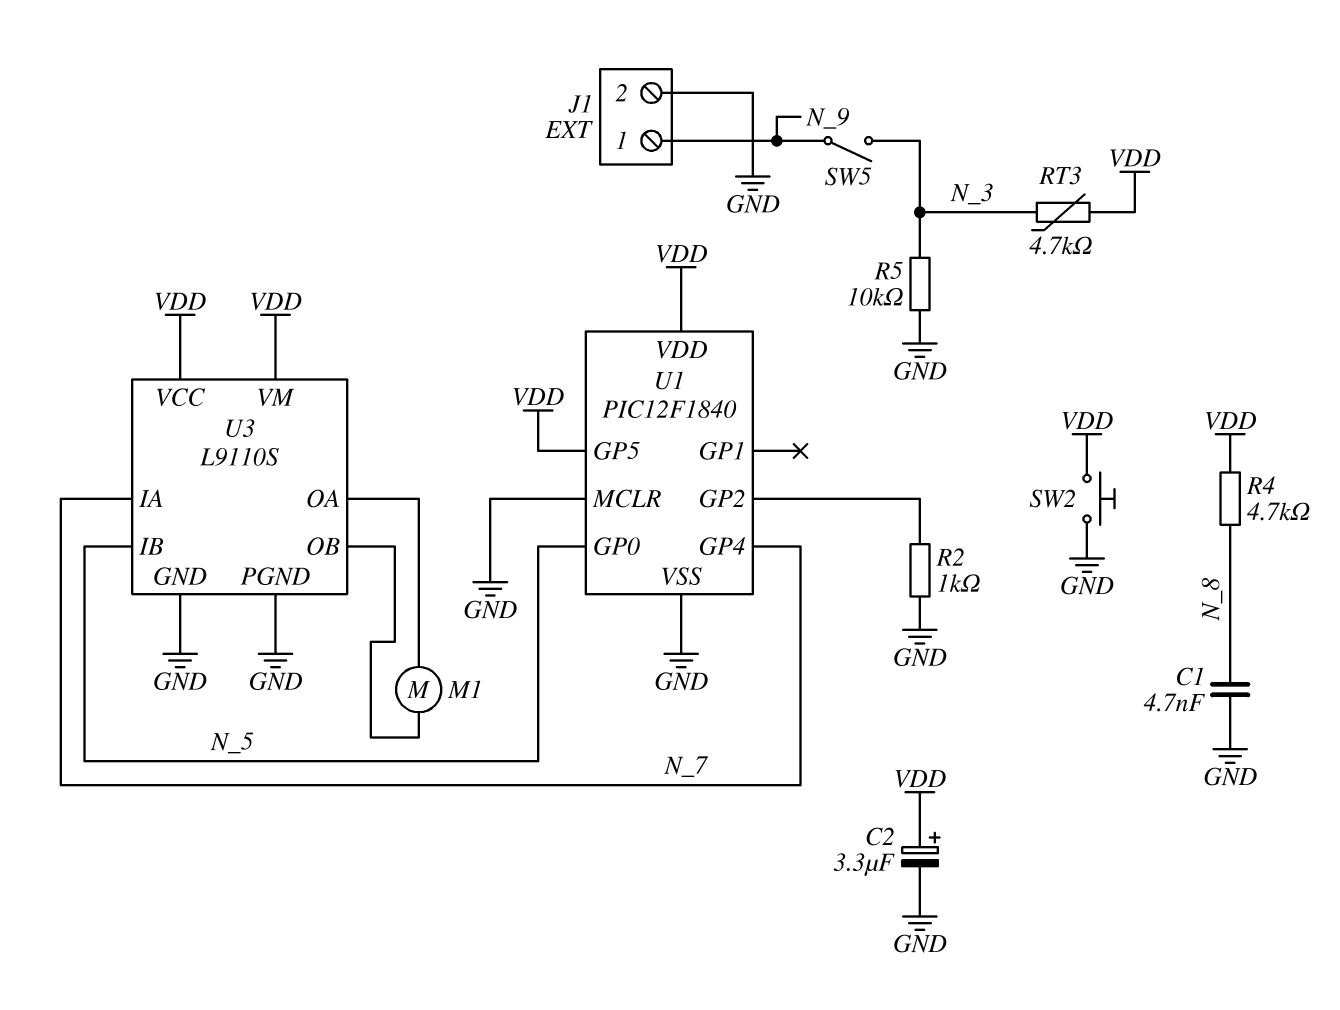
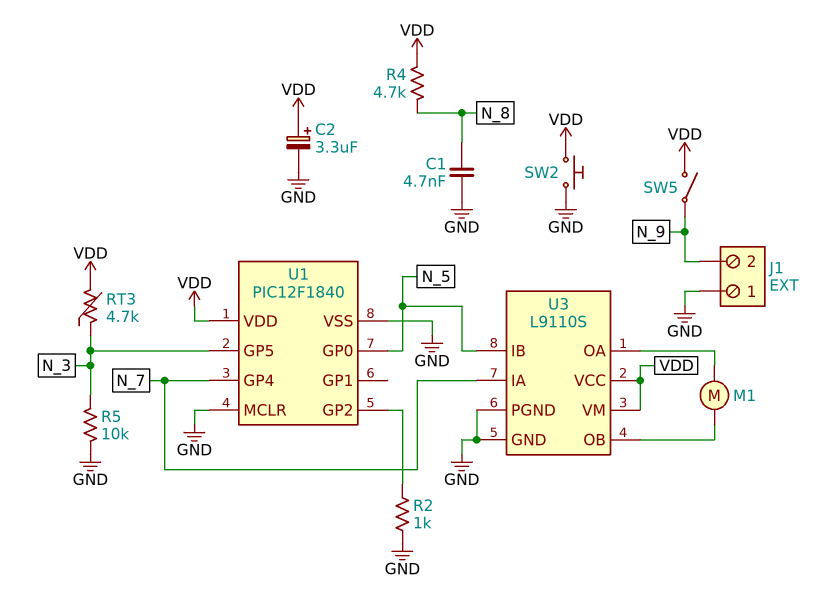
J1 pin 1: N_9 -> GND
J1 pin 2: GND -> N_9
SW5: switch (N_3, N_9) -> switch (N_9, VDD)
U1 pin GP5: VDD -> N_3

